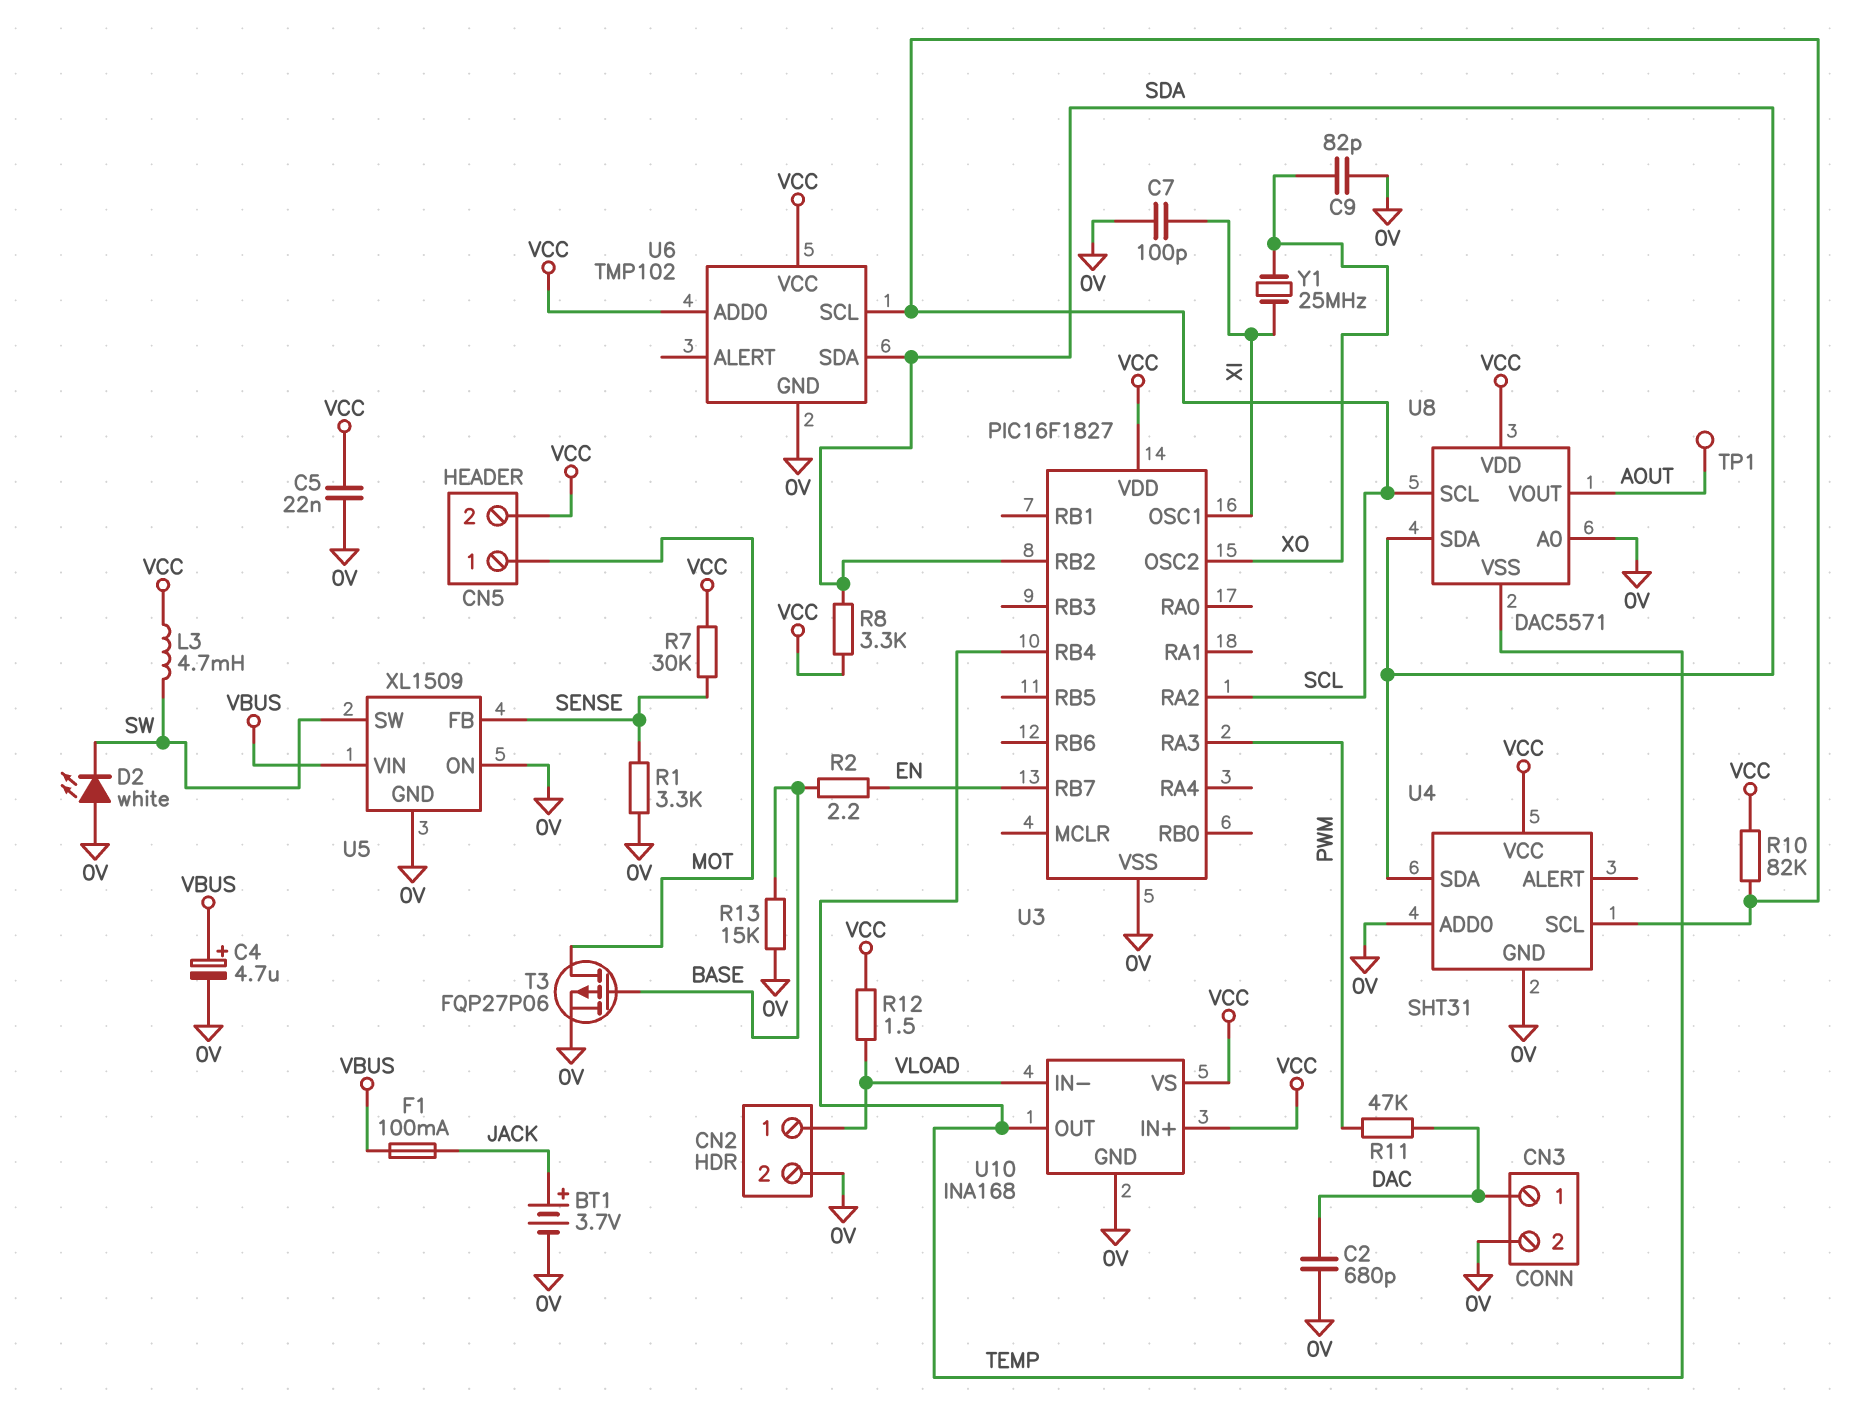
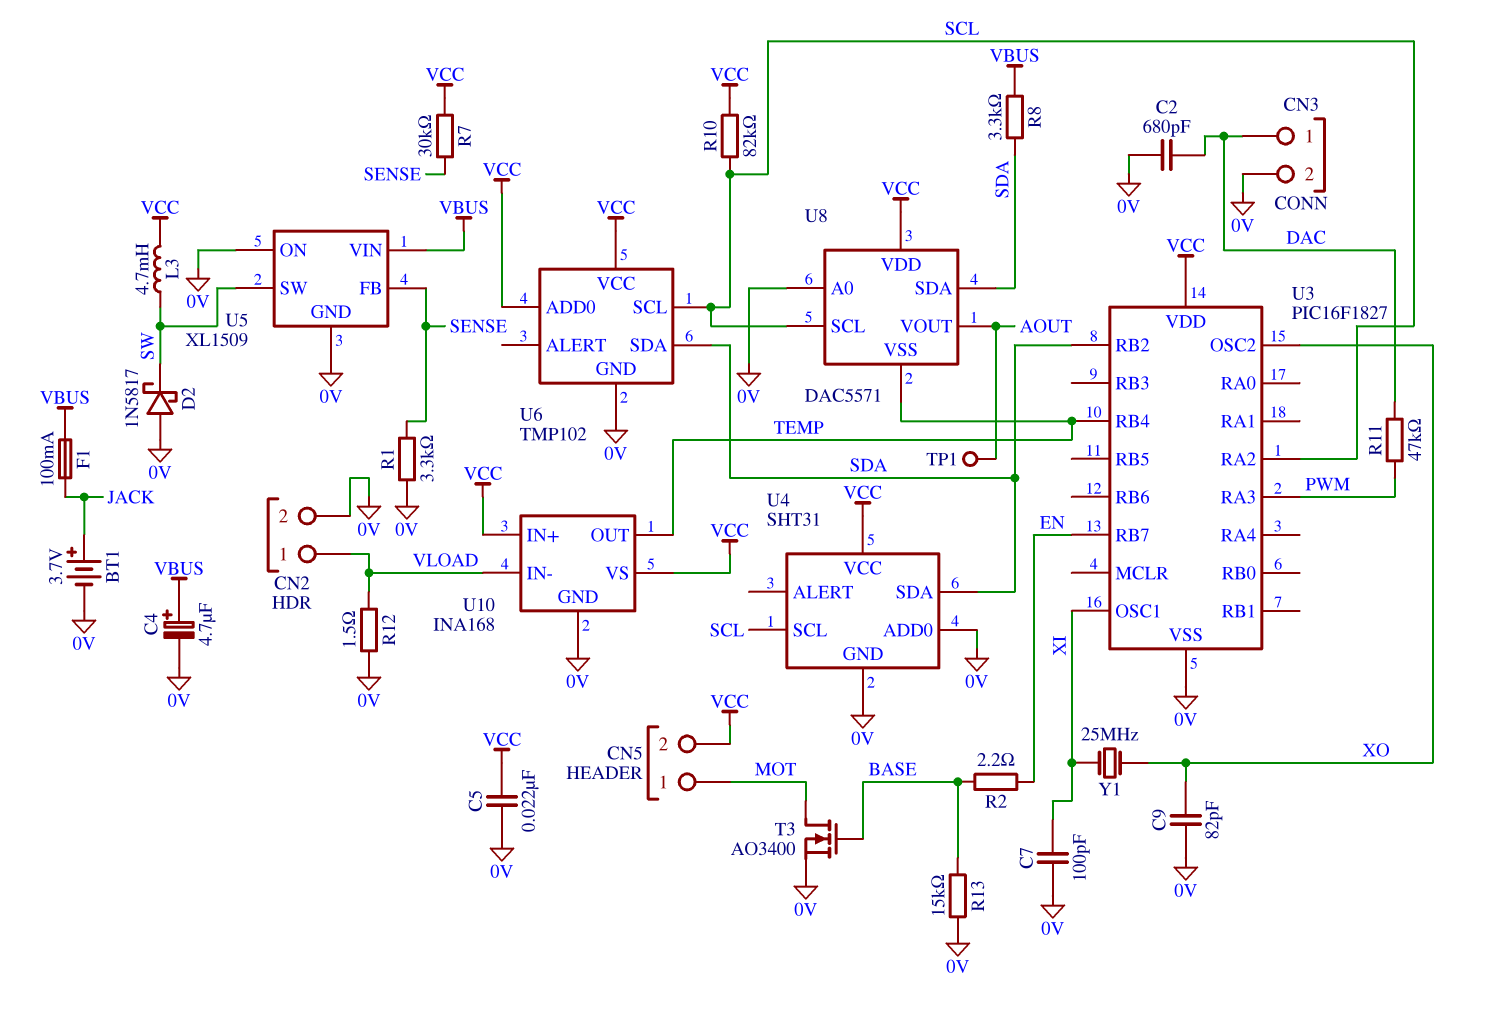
D2: LED white (A 0V, K SW) -> schottky 1N5817 (A 0V, K SW)
R8: 3.3k (SDA, VCC) -> 3.3k (SDA, VBUS)
R12: 1.5 (VCC, VLOAD) -> 1.5 (0V, VLOAD)
T3: PMOS FQP27P06 (G BASE, D MOT, S 0V) -> NMOS AO3400 (G BASE, D MOT, S 0V)

